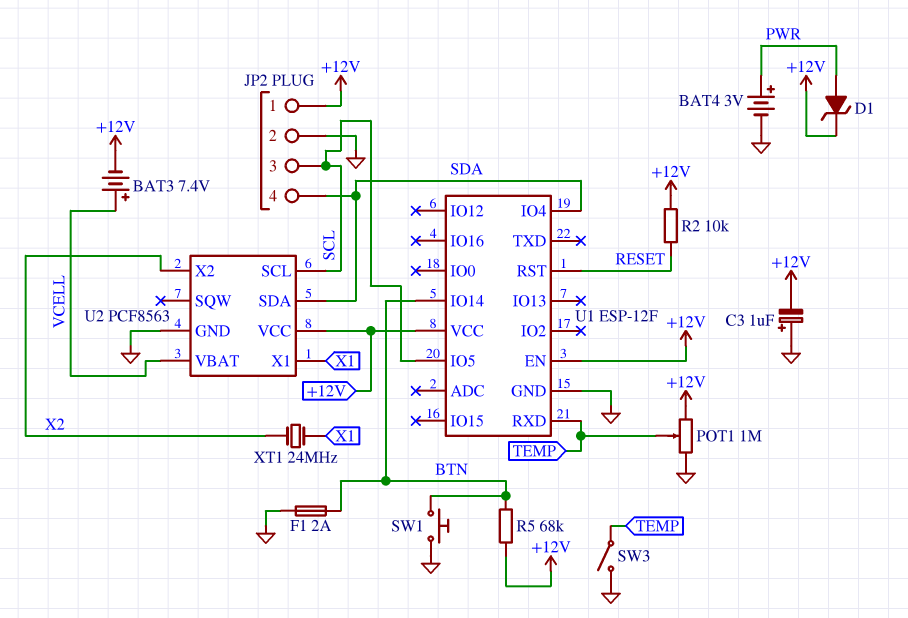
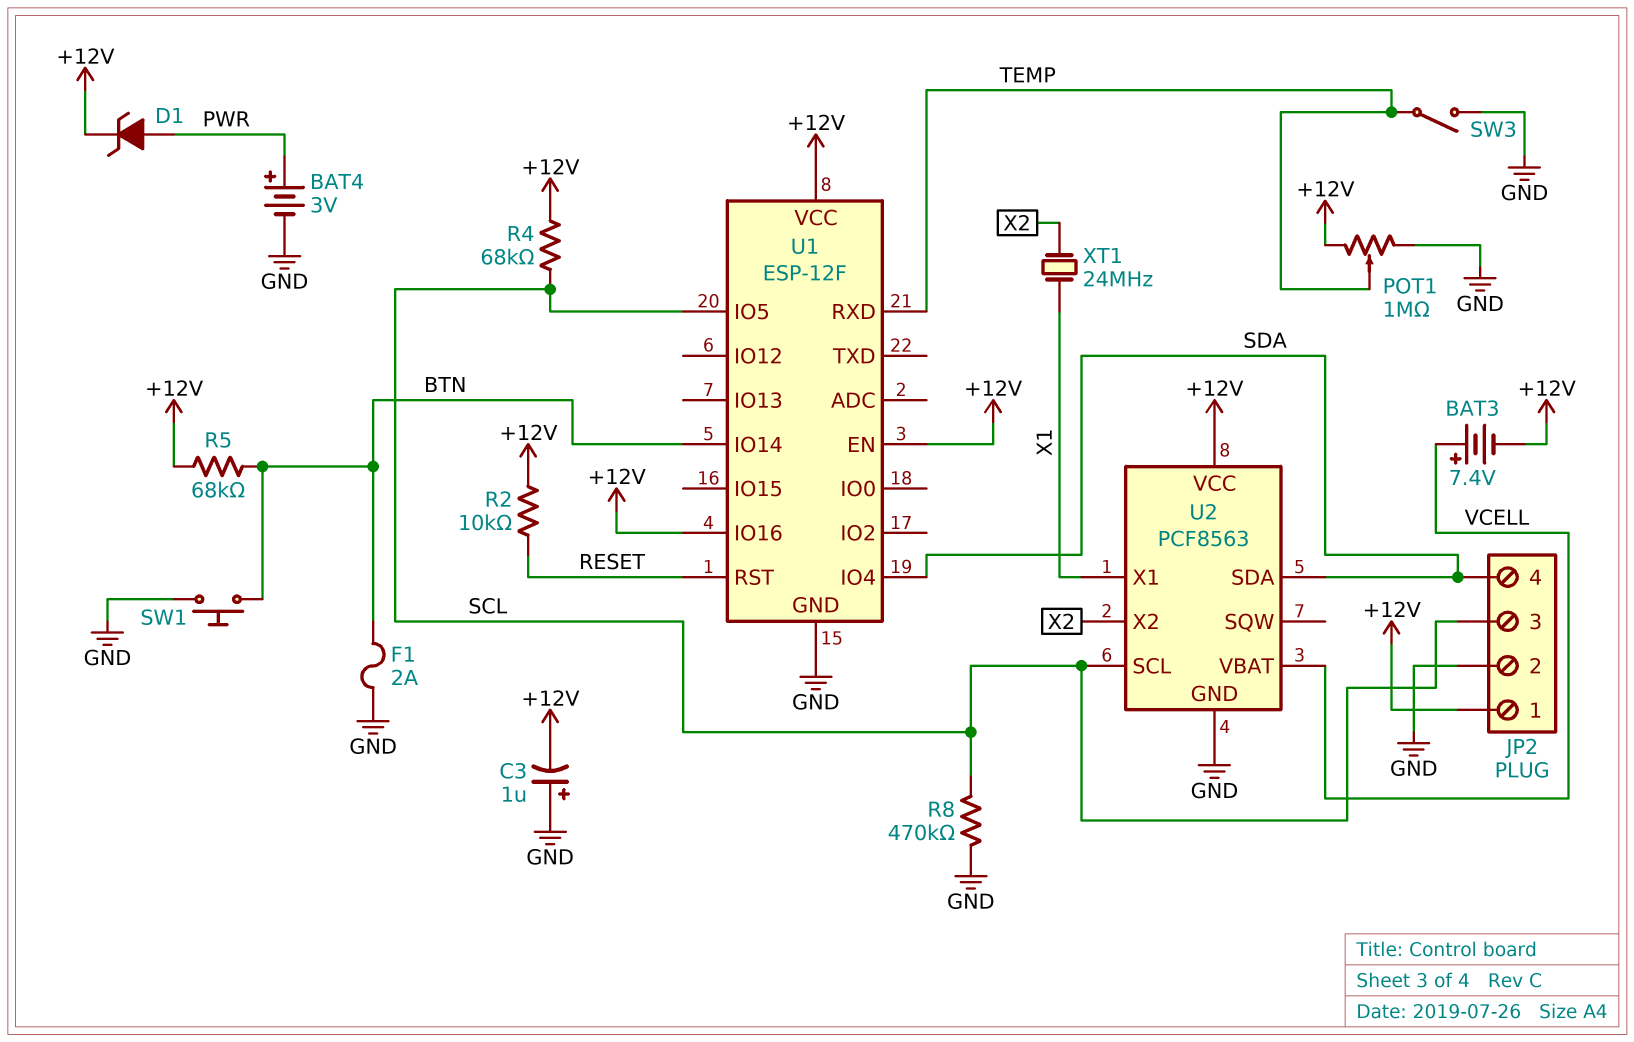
R4: none -> 68k (+12V, SCL)
R8: none -> 470k (GND, SCL)
U1 pin IO16: none -> +12V

